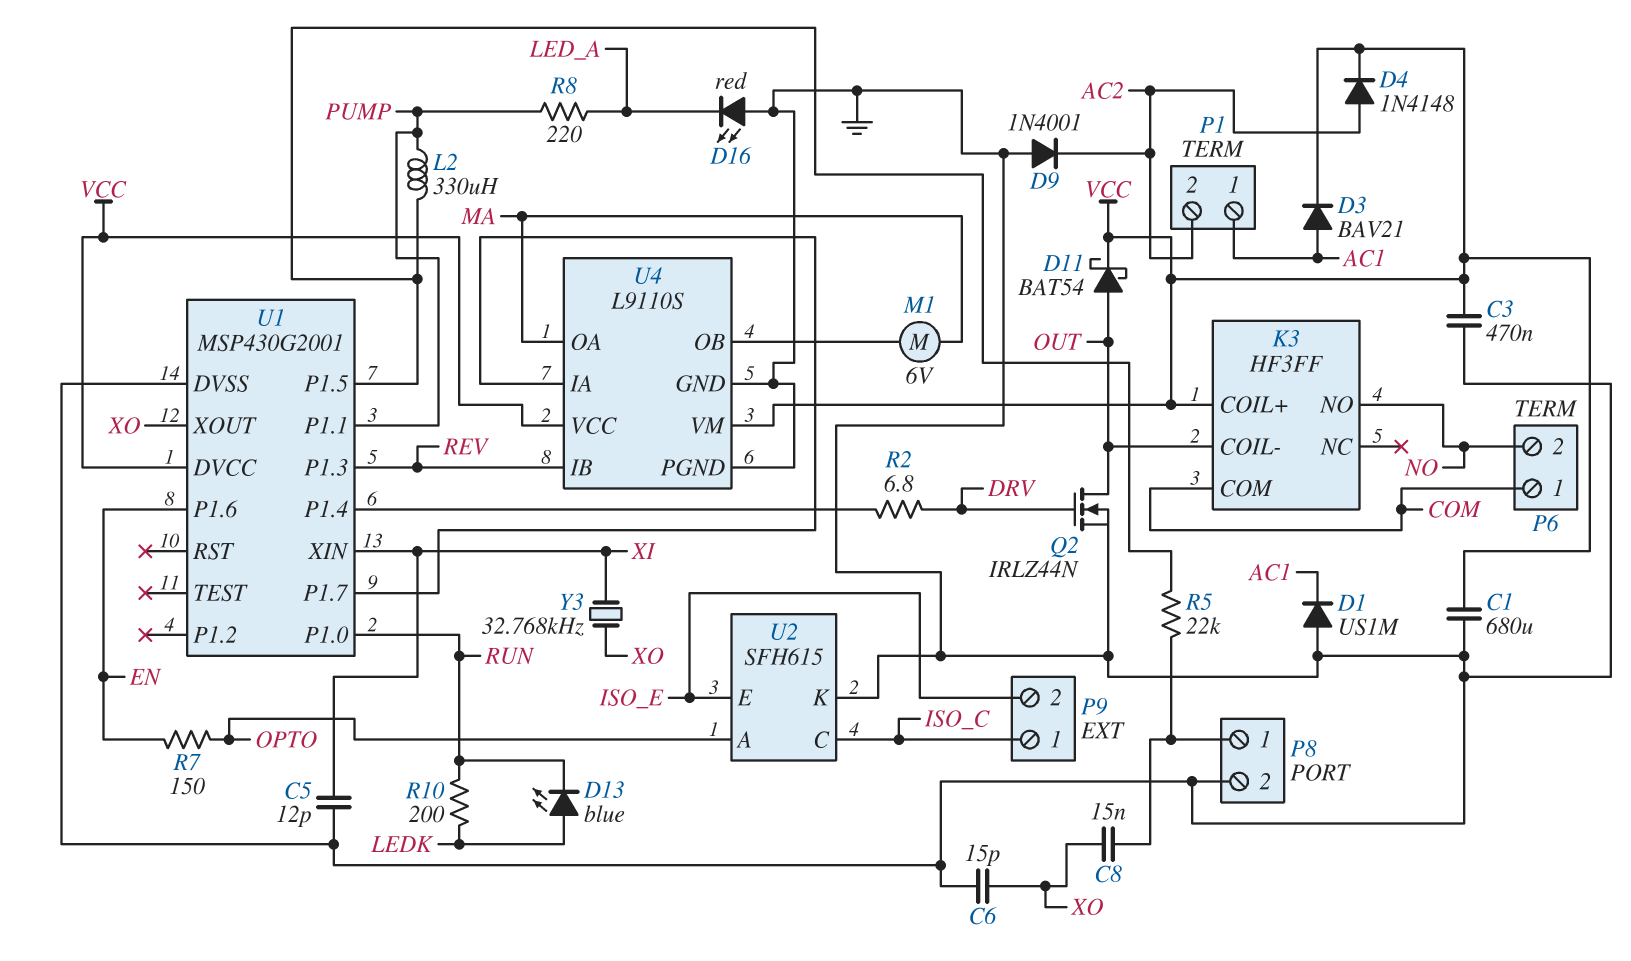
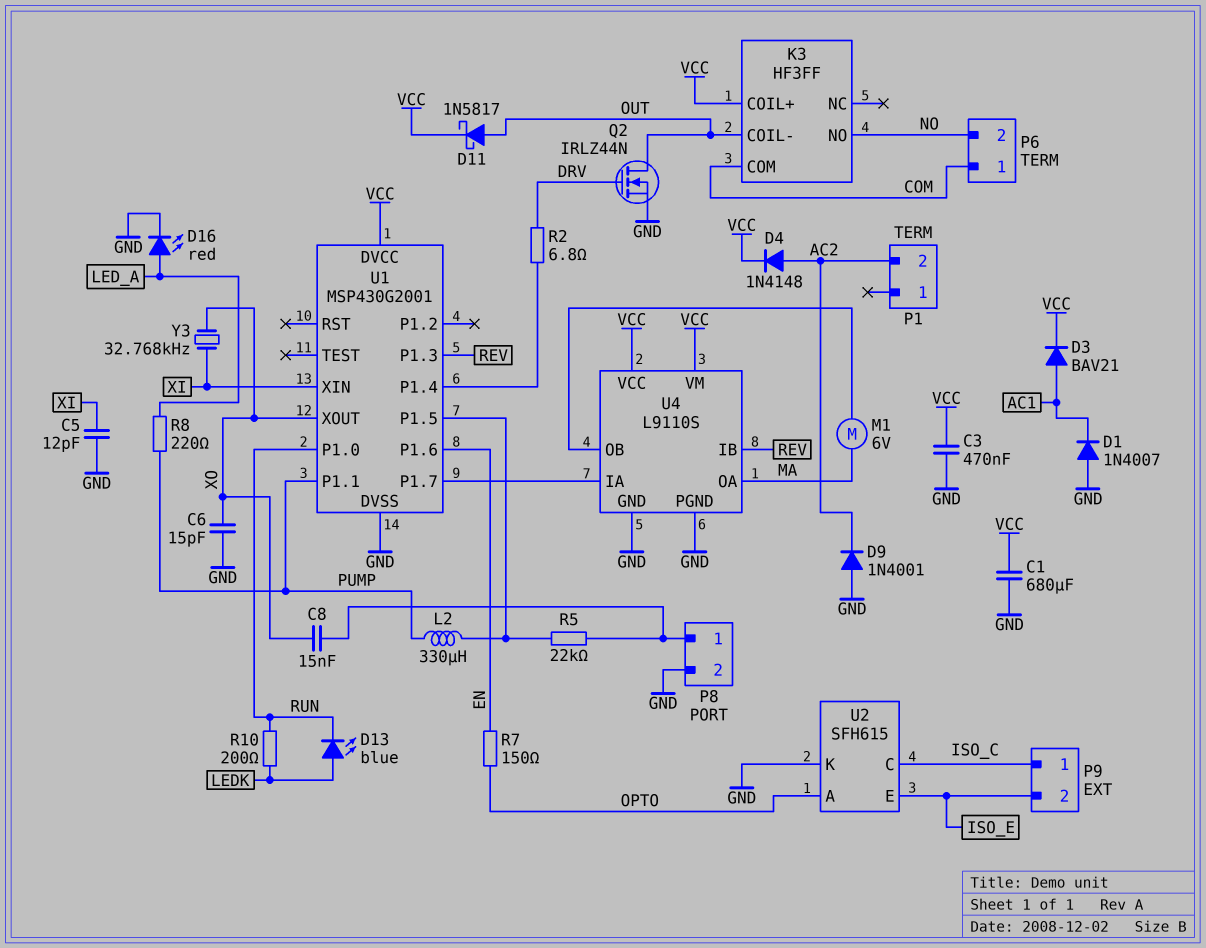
D1: diode US1M (A GND, K AC1) -> diode 1N4007 (A GND, K AC1)
D11: schottky BAT54 (A OUT, K VCC) -> schottky 1N5817 (A OUT, K VCC)
D16: LED red (A GND, K LED_A) -> LED red (A LED_A, K GND)
P1 pin 1: AC1 -> none

